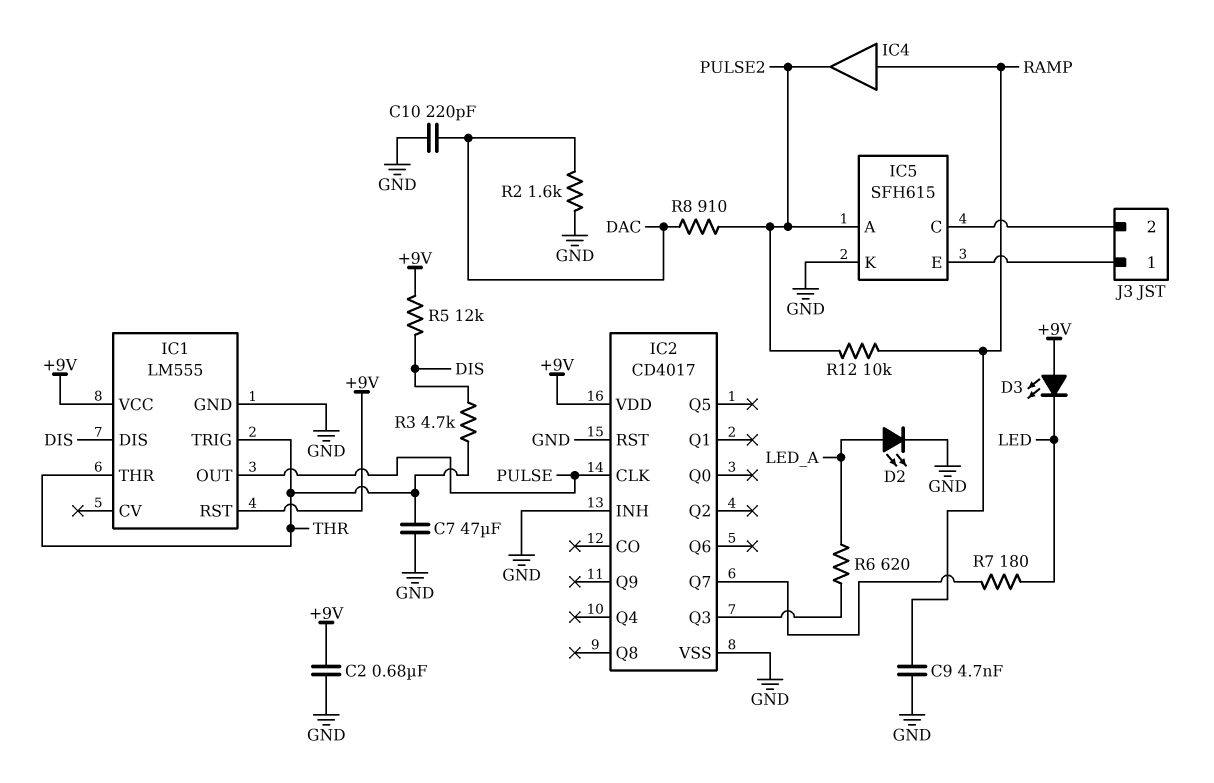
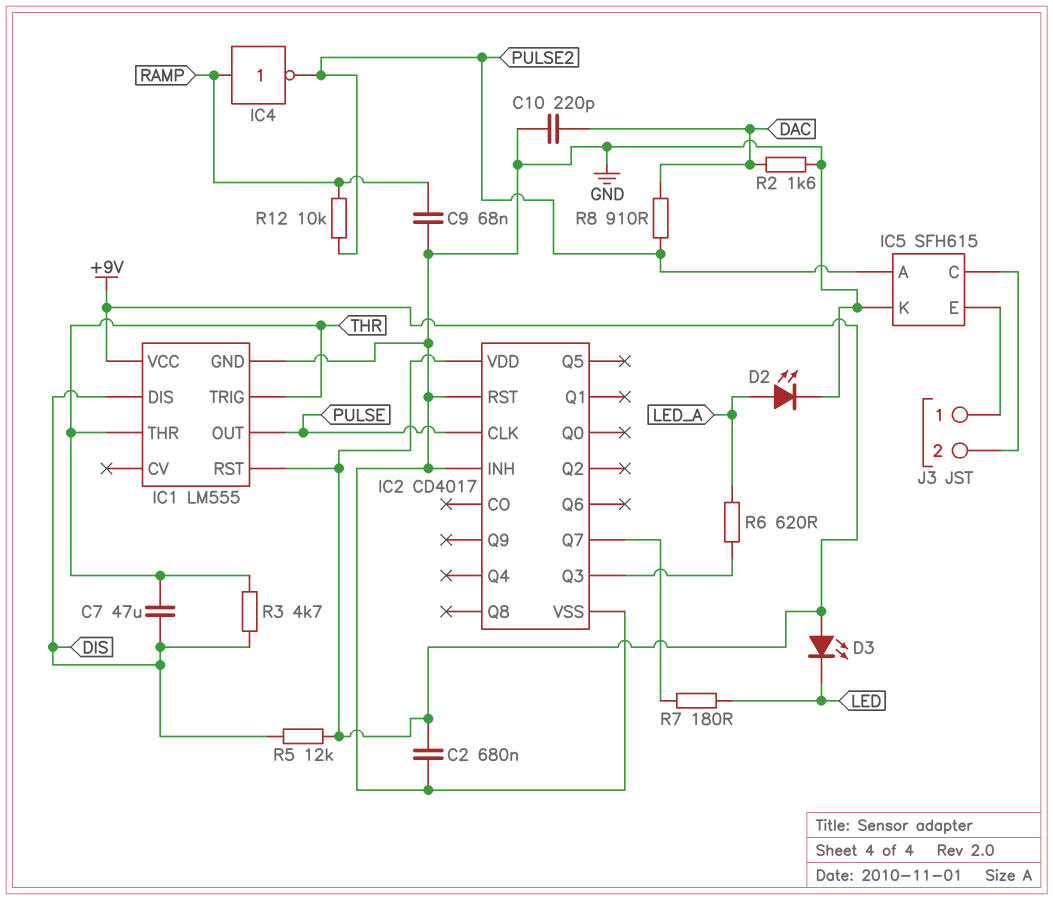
C7: 47uF (GND, THR) -> 47uF (DIS, THR)
C9: 4.7nF (GND, RAMP) -> 68nF (GND, RAMP)
IC4: buffer (in RAMP, out PULSE2) -> NOT (in RAMP, out PULSE2)

